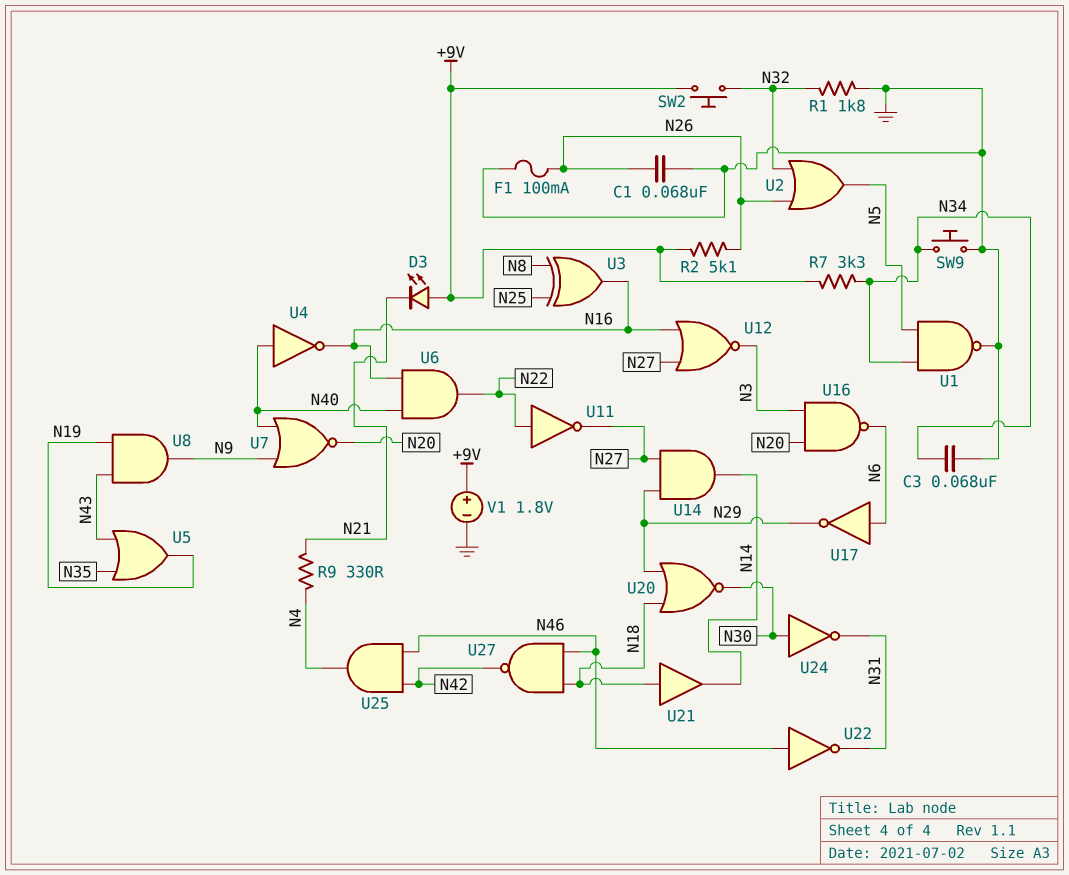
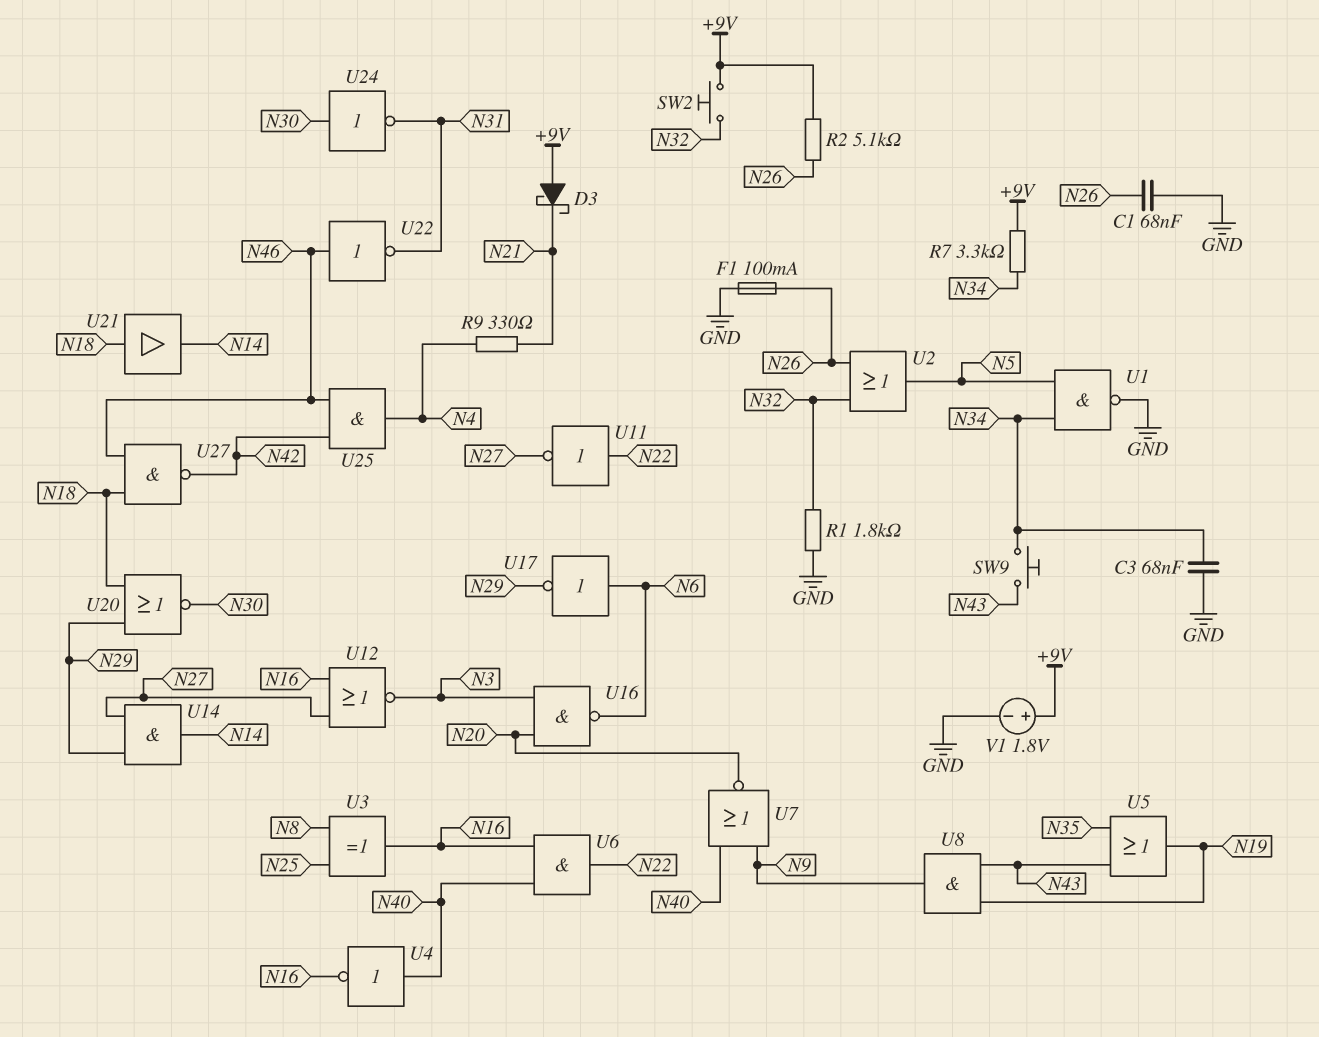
D3: LED (A +9V, K N21) -> schottky (A +9V, K N21)
SW9: button (GND, N34) -> button (N34, N43)

